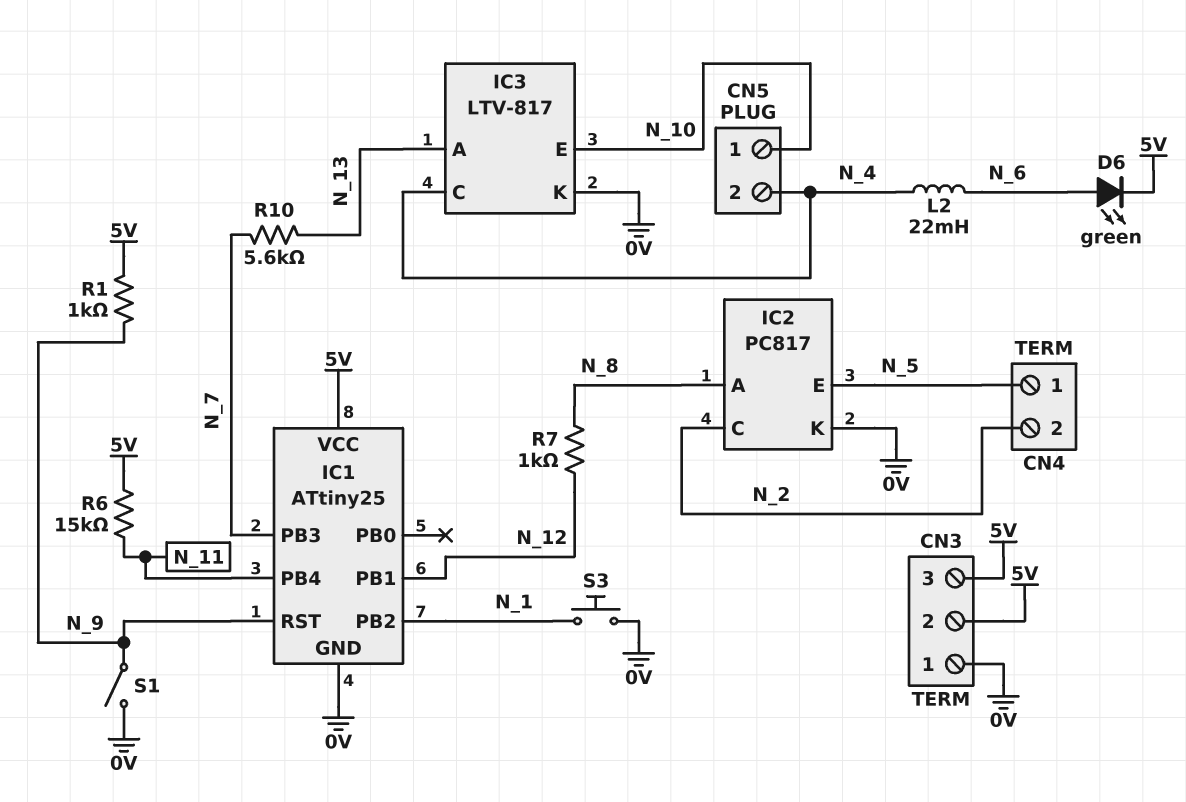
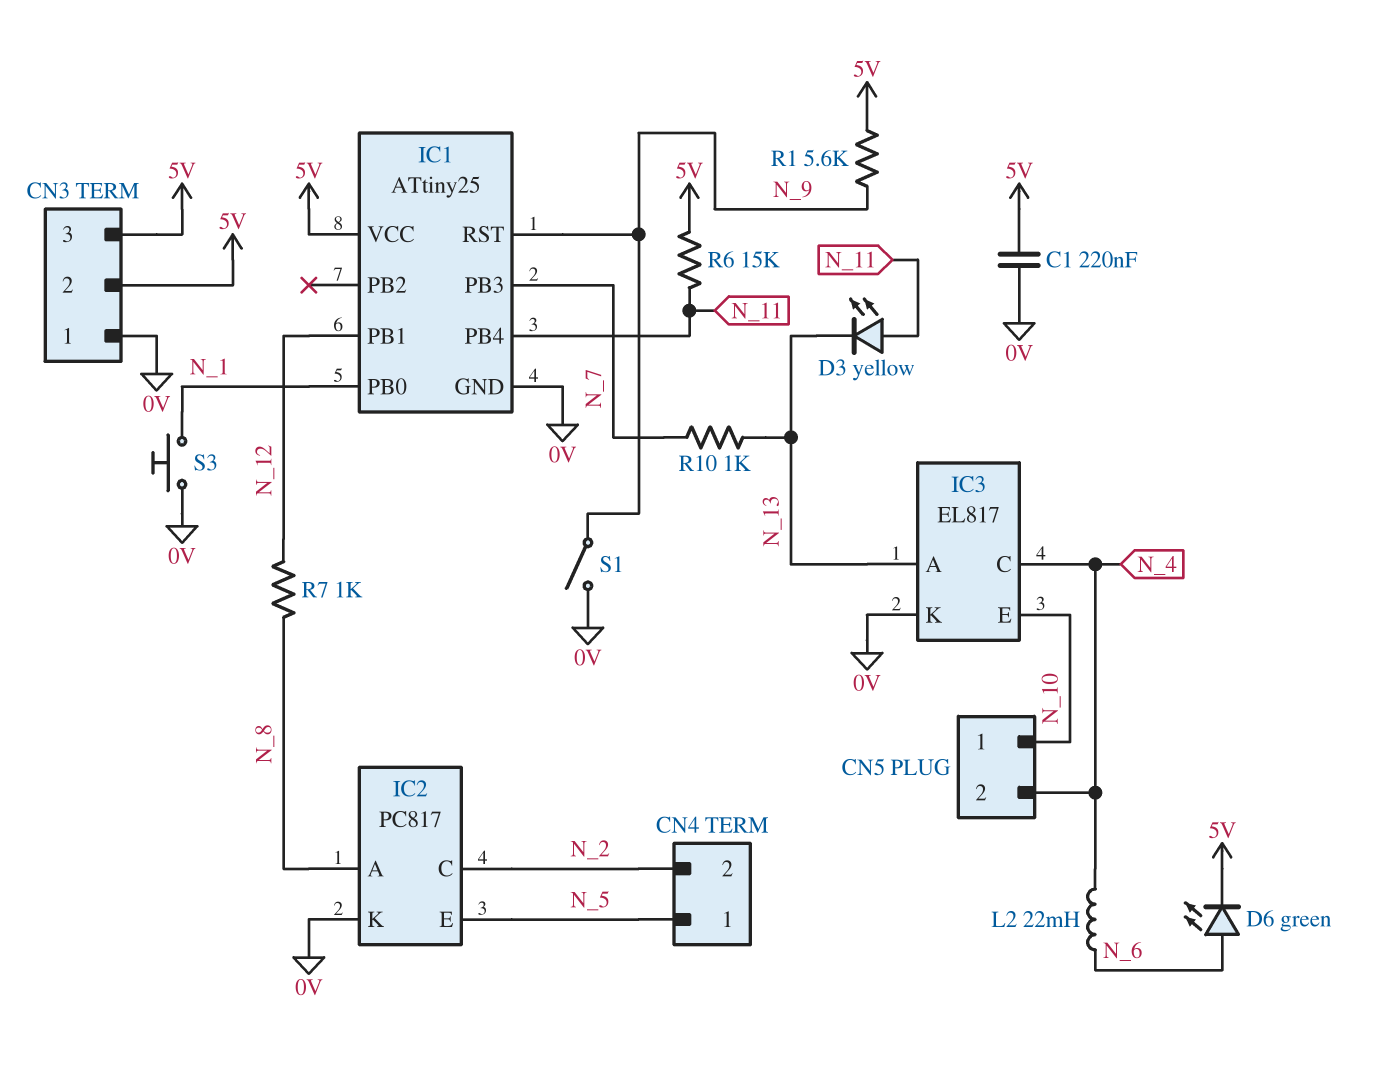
C1: none -> 220nF (0V, 5V)
D3: none -> LED yellow (A N_11, K N_13)
IC1 pin PB0: none -> N_1
IC1 pin PB2: N_1 -> none
IC3: LTV-817 -> EL817
R1: 1k (5V, N_9) -> 5.6k (5V, N_9)
R10: 5.6k (N_7, N_13) -> 1k (N_7, N_13)

